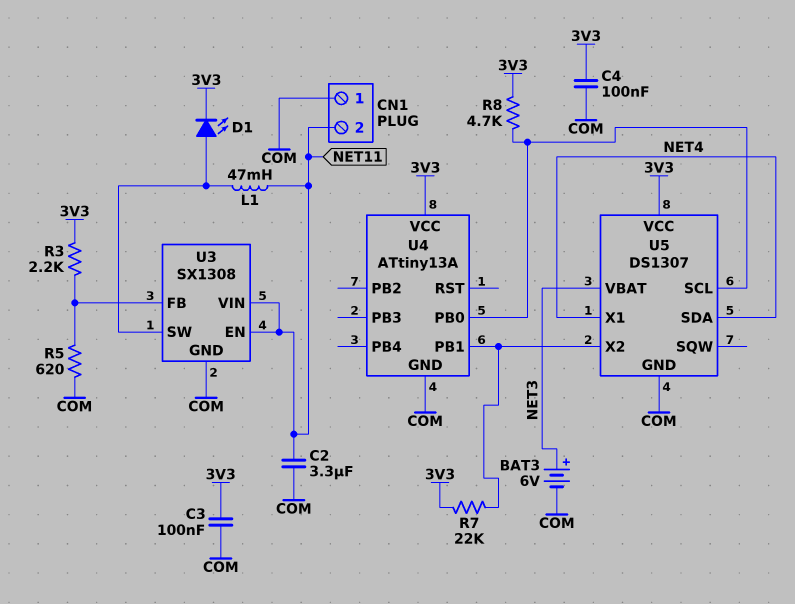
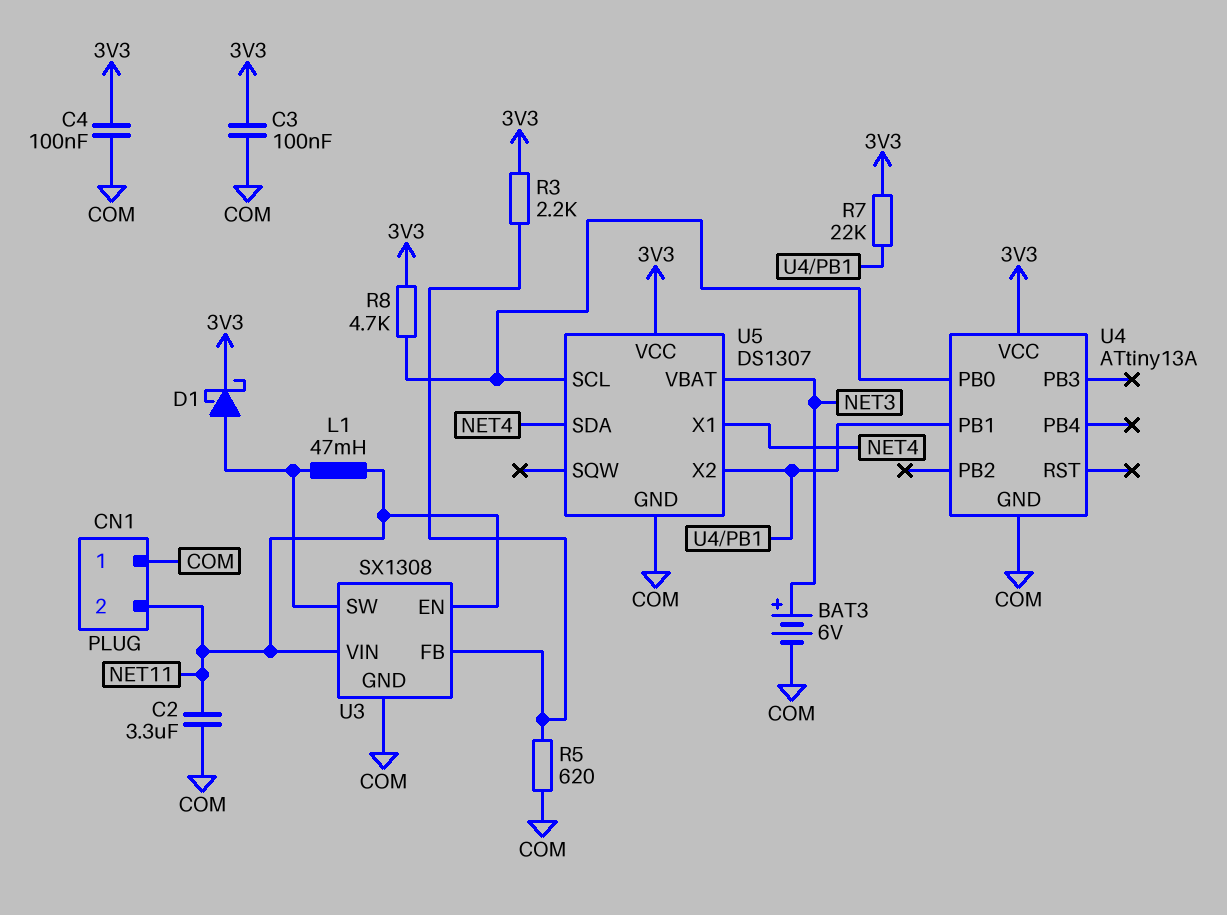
D1: LED (A U3/SW, K 3V3) -> schottky (A U3/SW, K 3V3)

